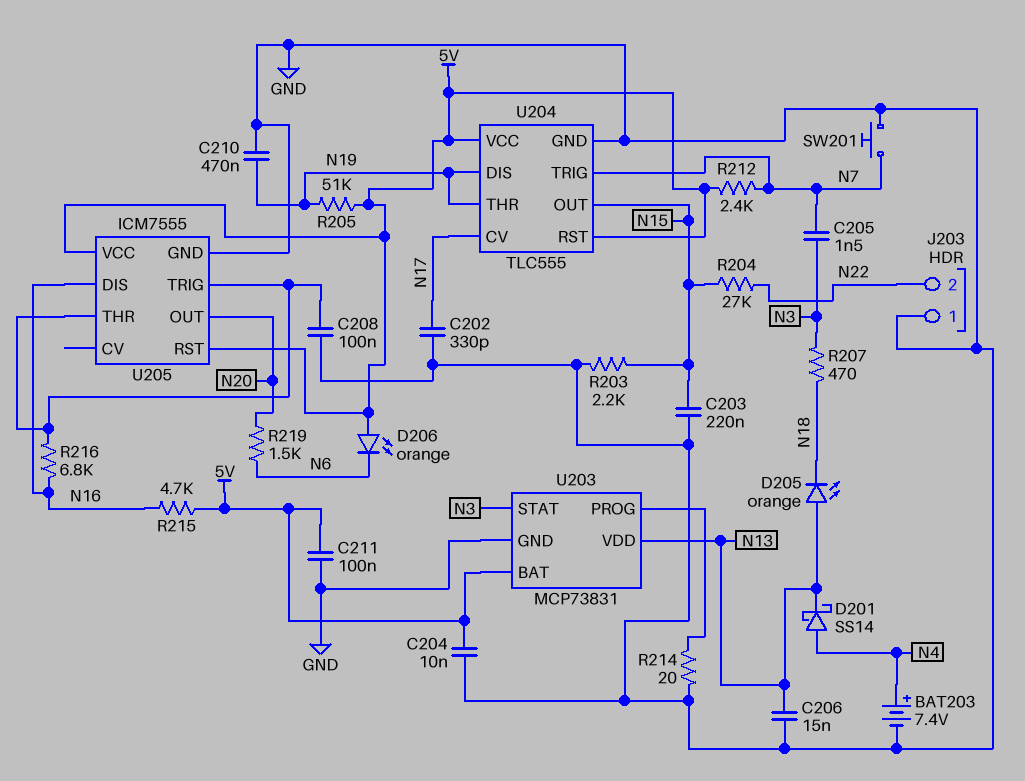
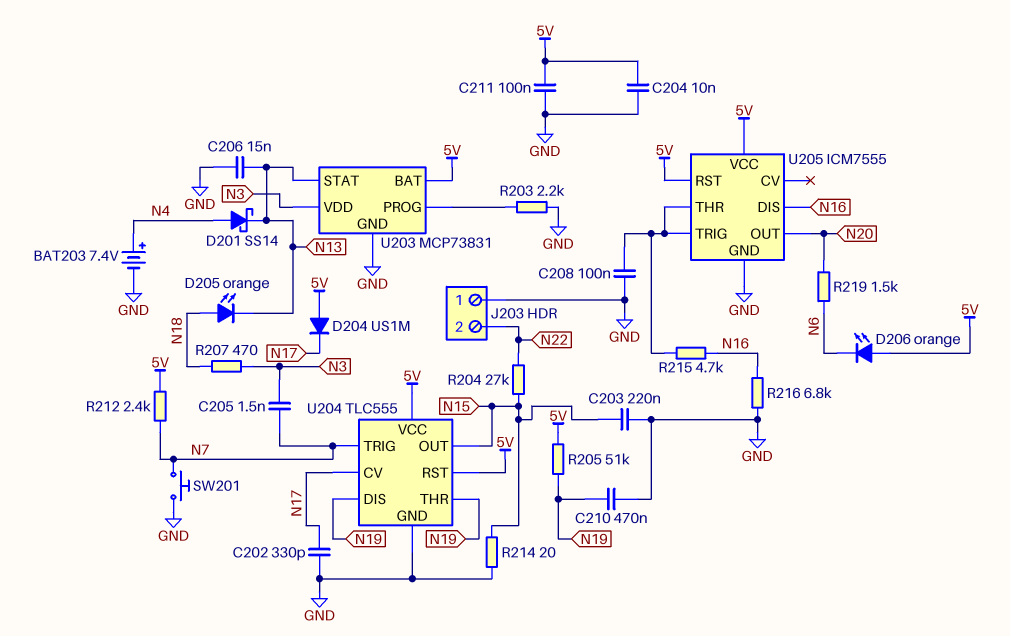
D204: none -> diode US1M (A 5V, K N17)
D205: LED orange (A N13, K N18) -> LED orange (A N18, K N13)
R203: 2.2k (GND, N15) -> 2.2k (GND, U203/PROG)
R214: 20 (GND, U203/PROG) -> 20 (GND, N15)
R215: 4.7k (5V, N16) -> 4.7k (N16, U205/THR)
R216: 6.8k (N16, U205/THR) -> 6.8k (GND, N16)
U203 pin STAT: N3 -> N13
U203 pin VDD: N13 -> N3

